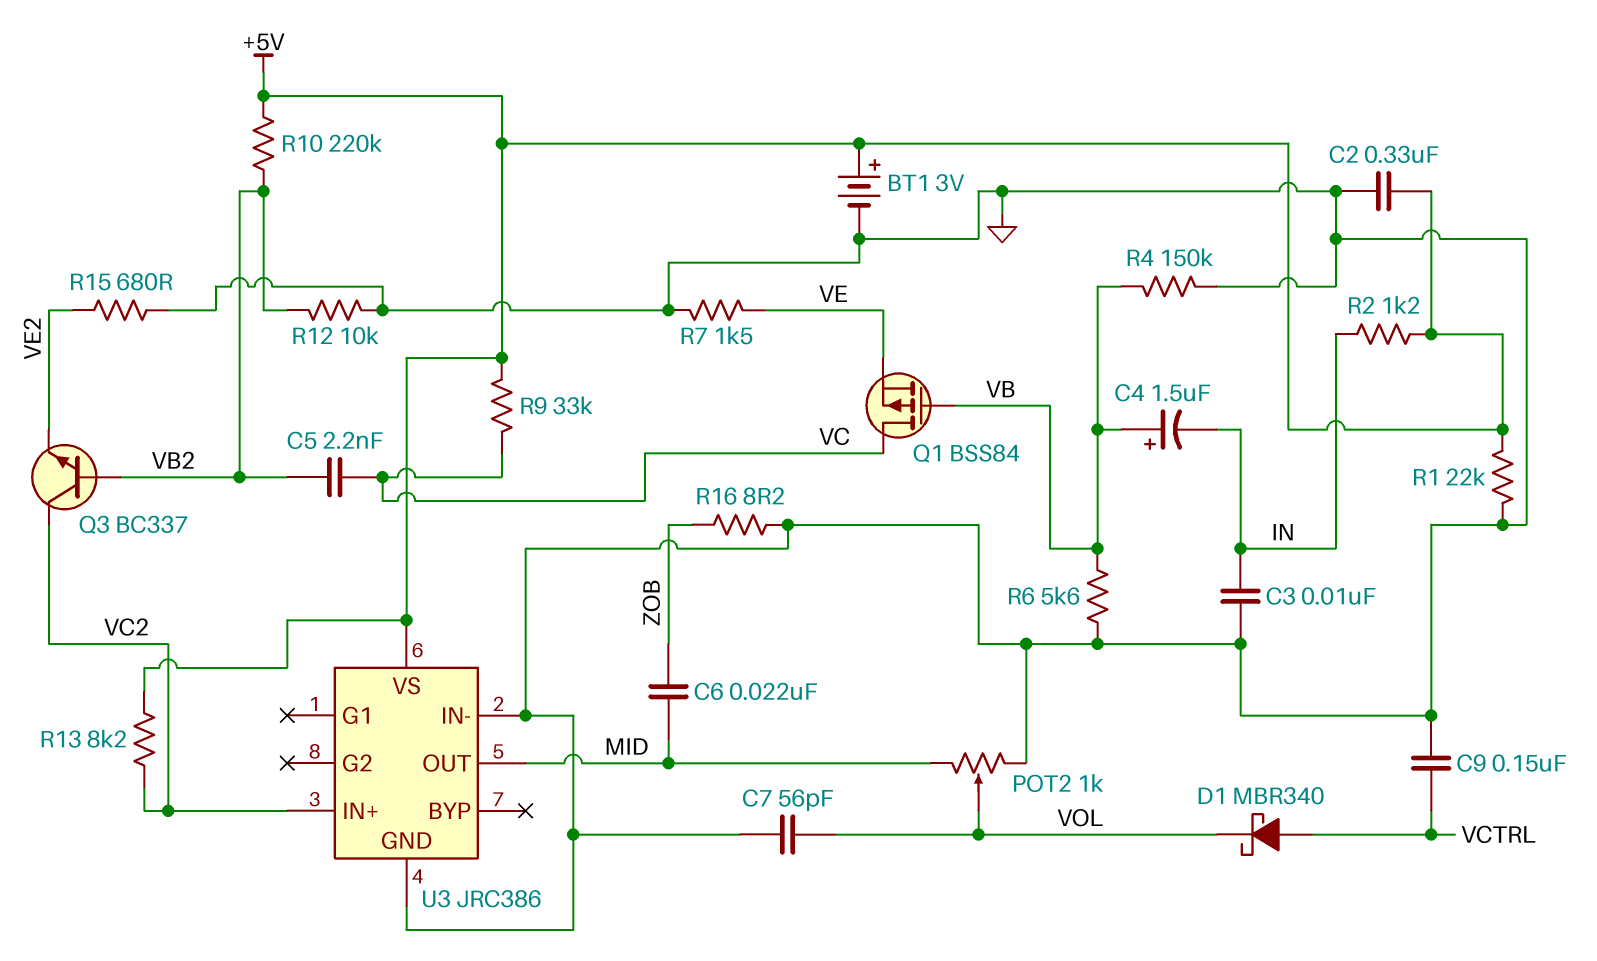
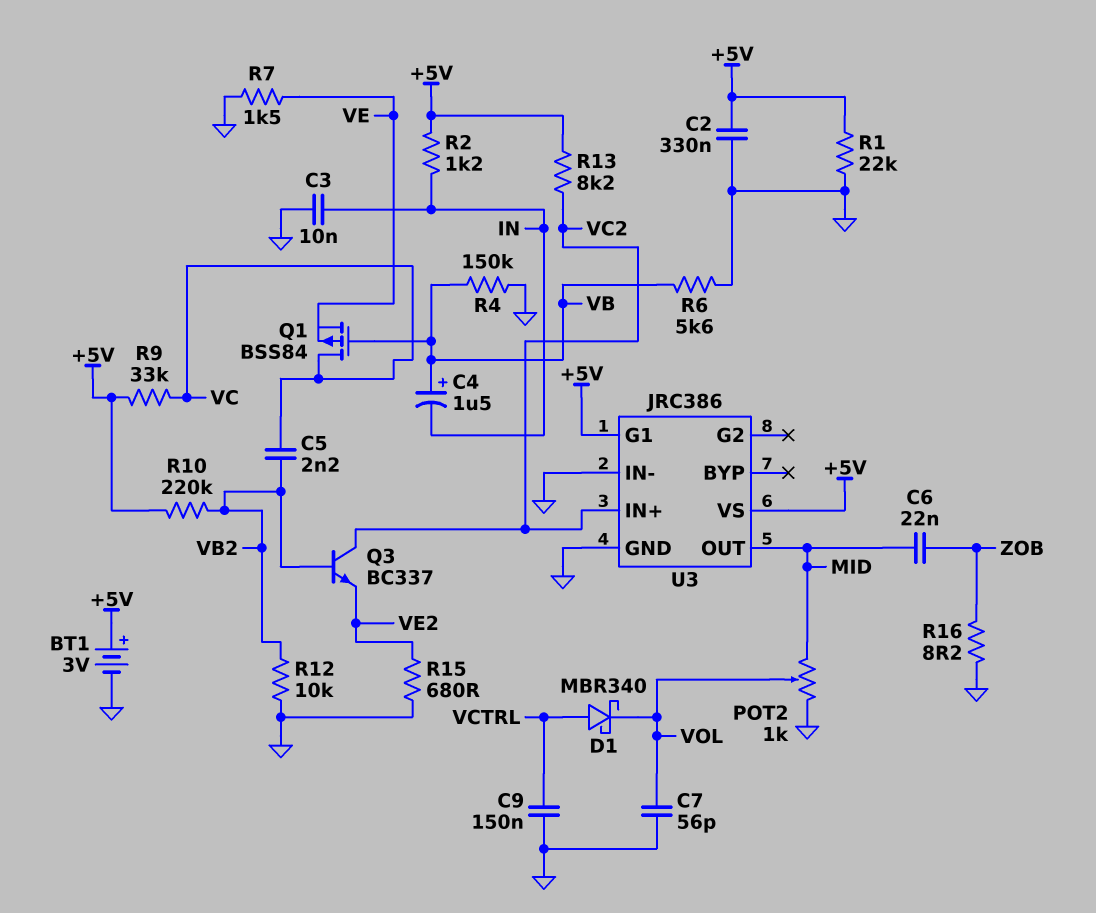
U3 pin G1: none -> +5V

